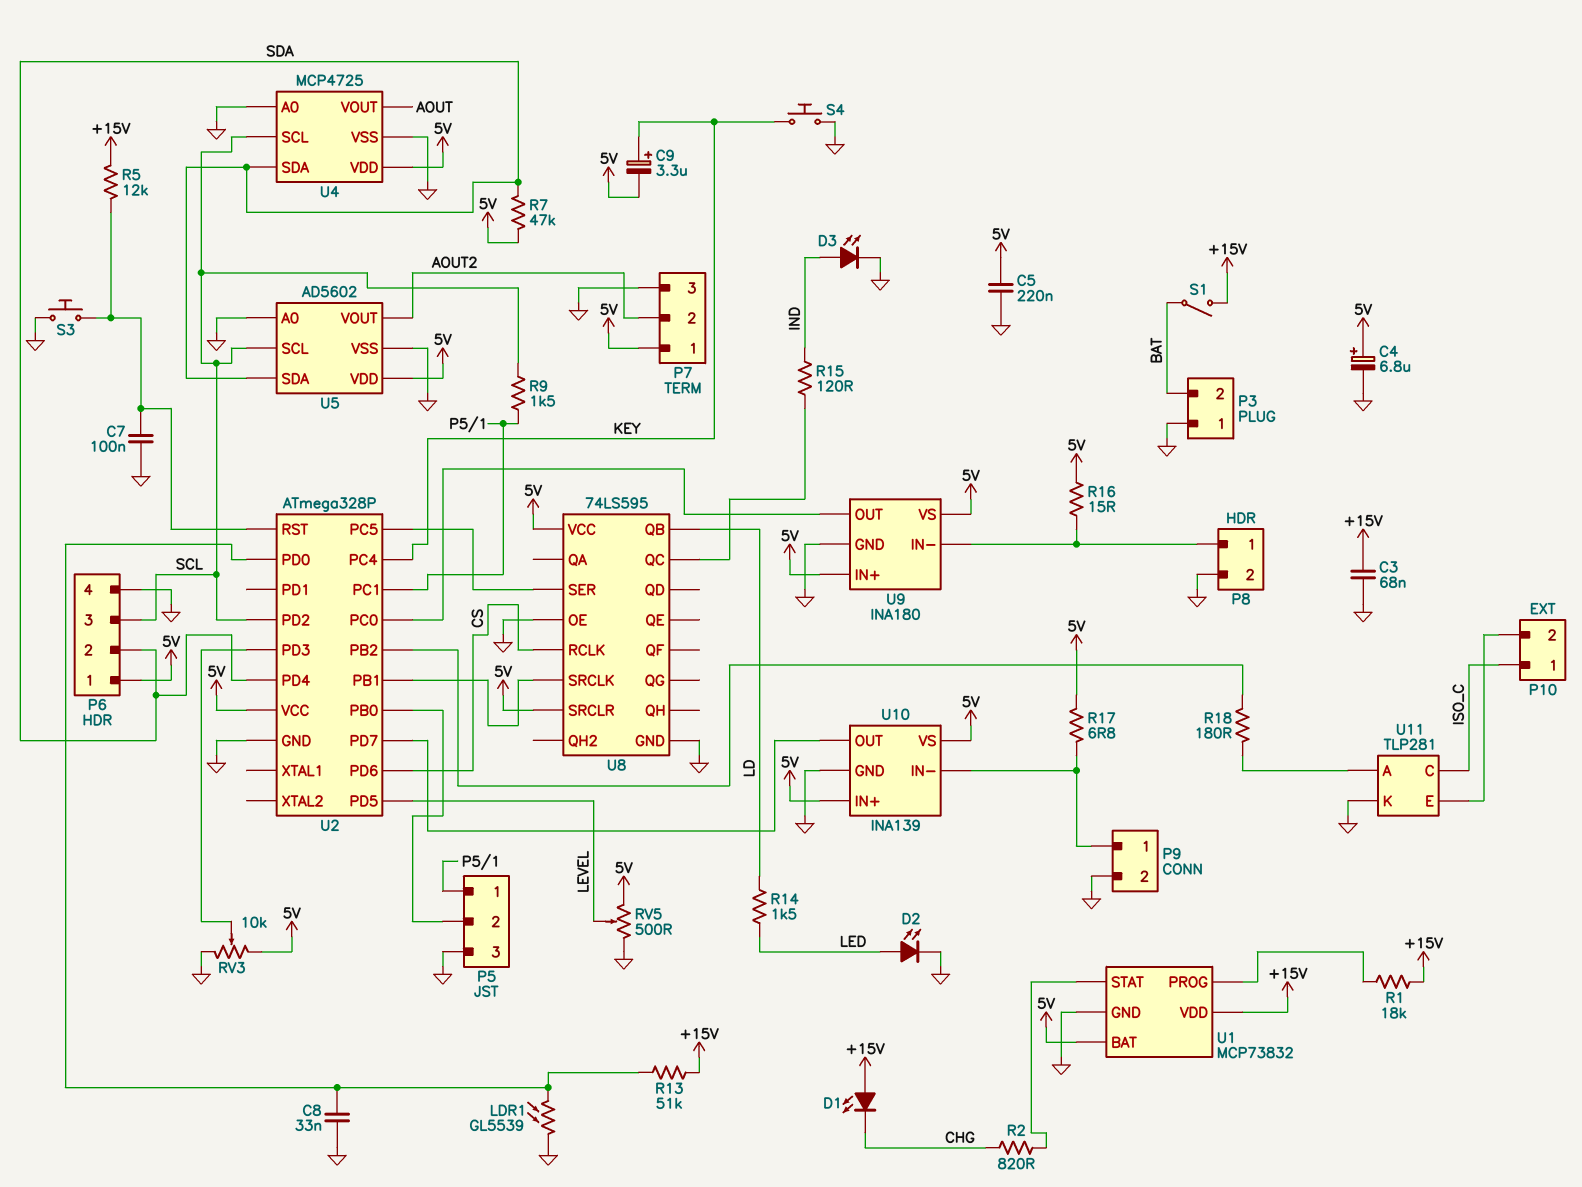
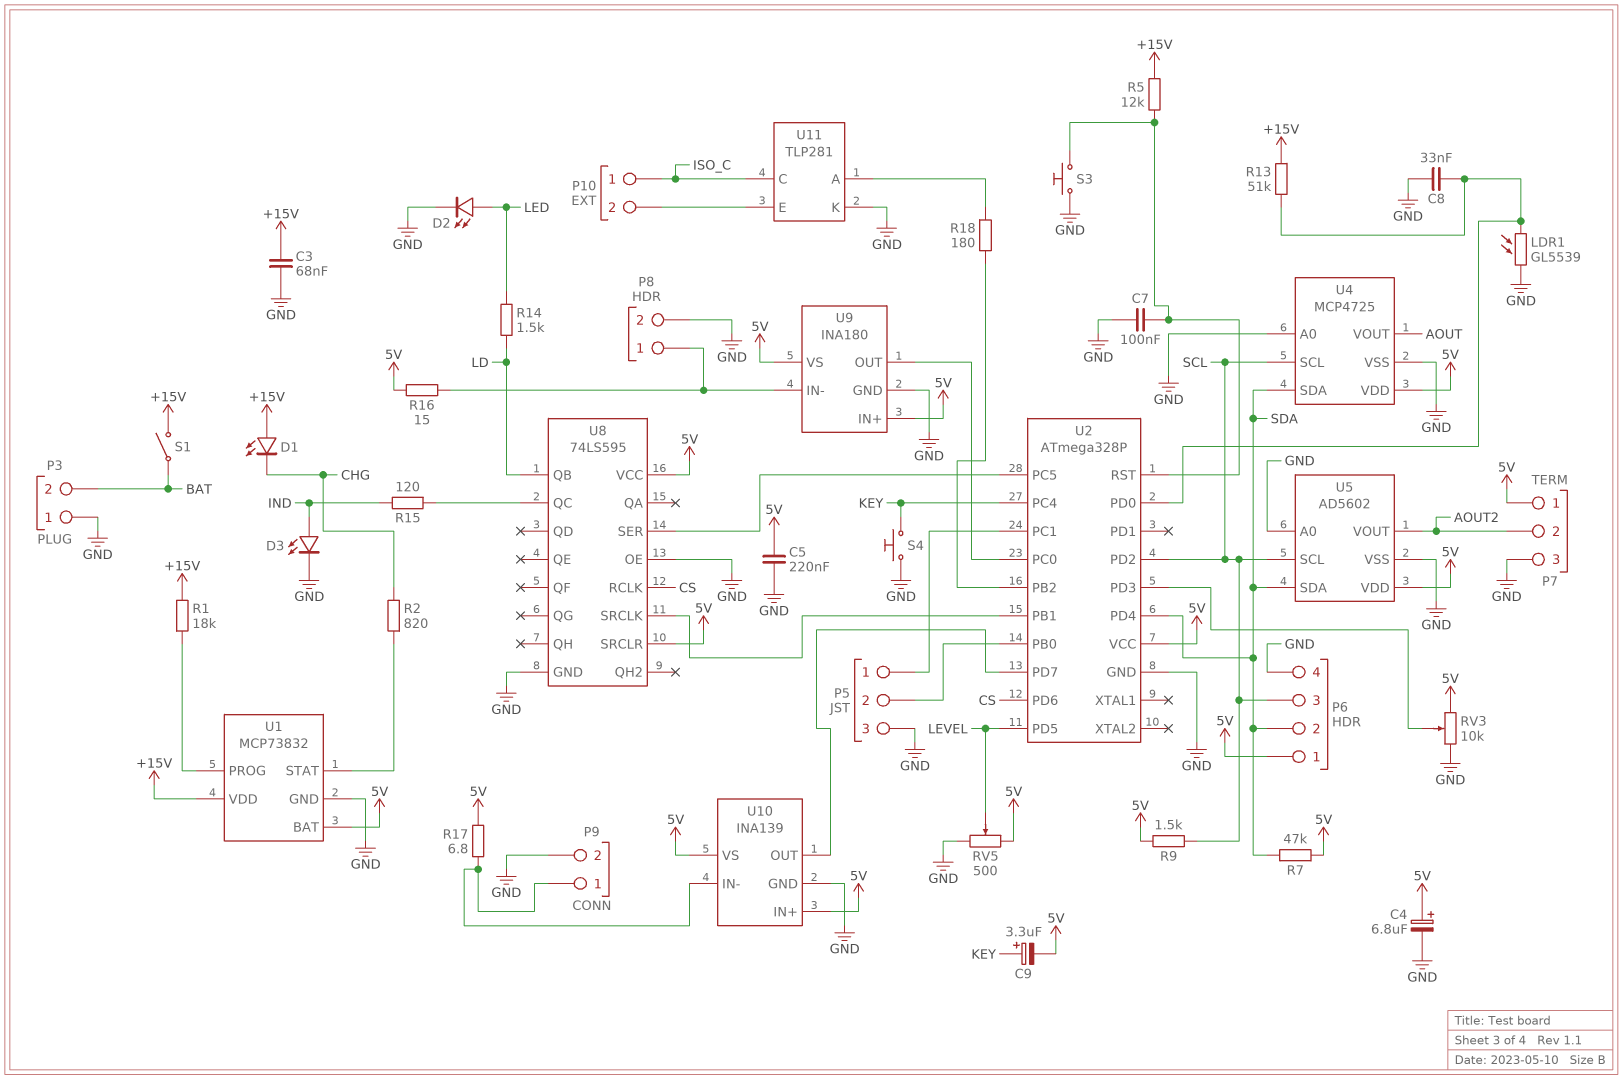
R9: 1.5k (P5/1, SCL) -> 1.5k (5V, SCL)

